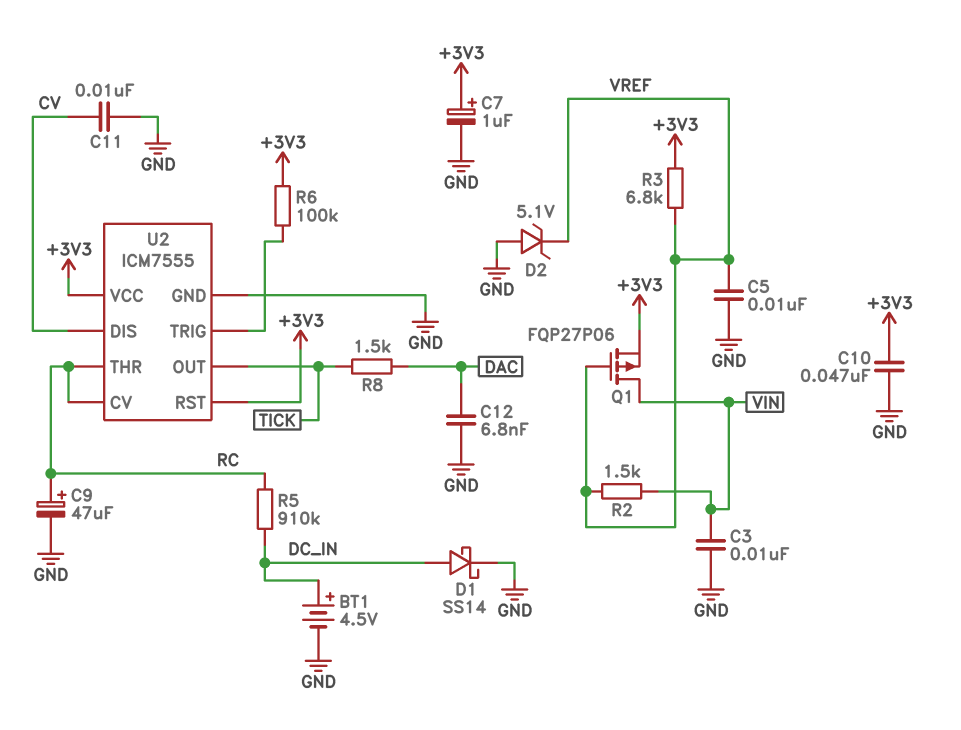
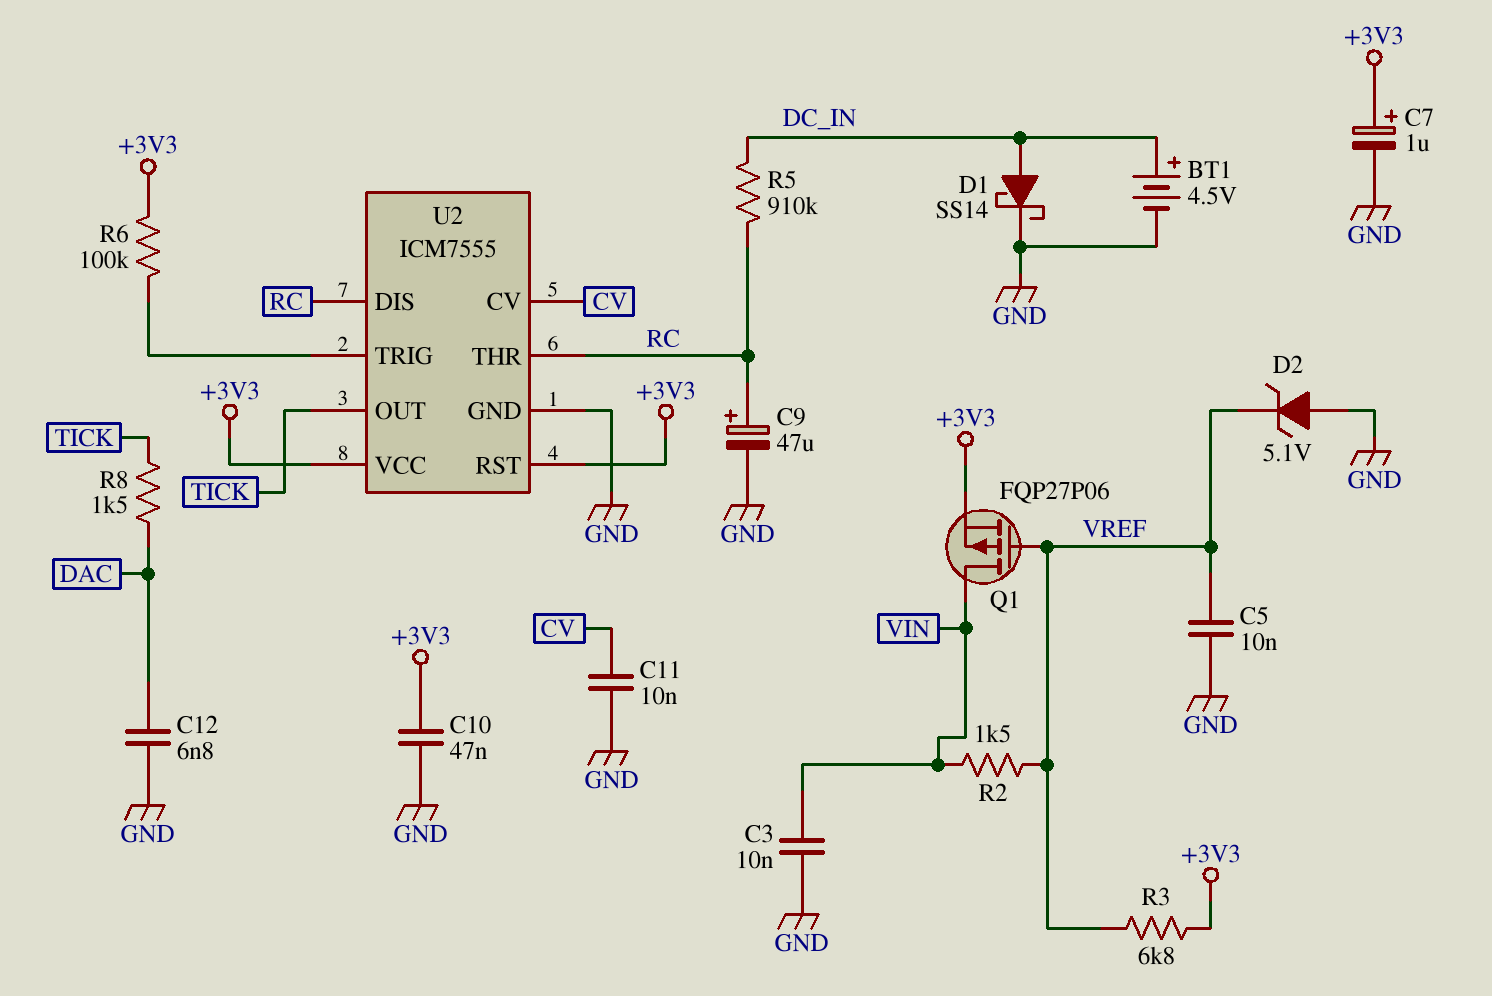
U2 pin CV: RC -> CV
U2 pin DIS: CV -> RC

